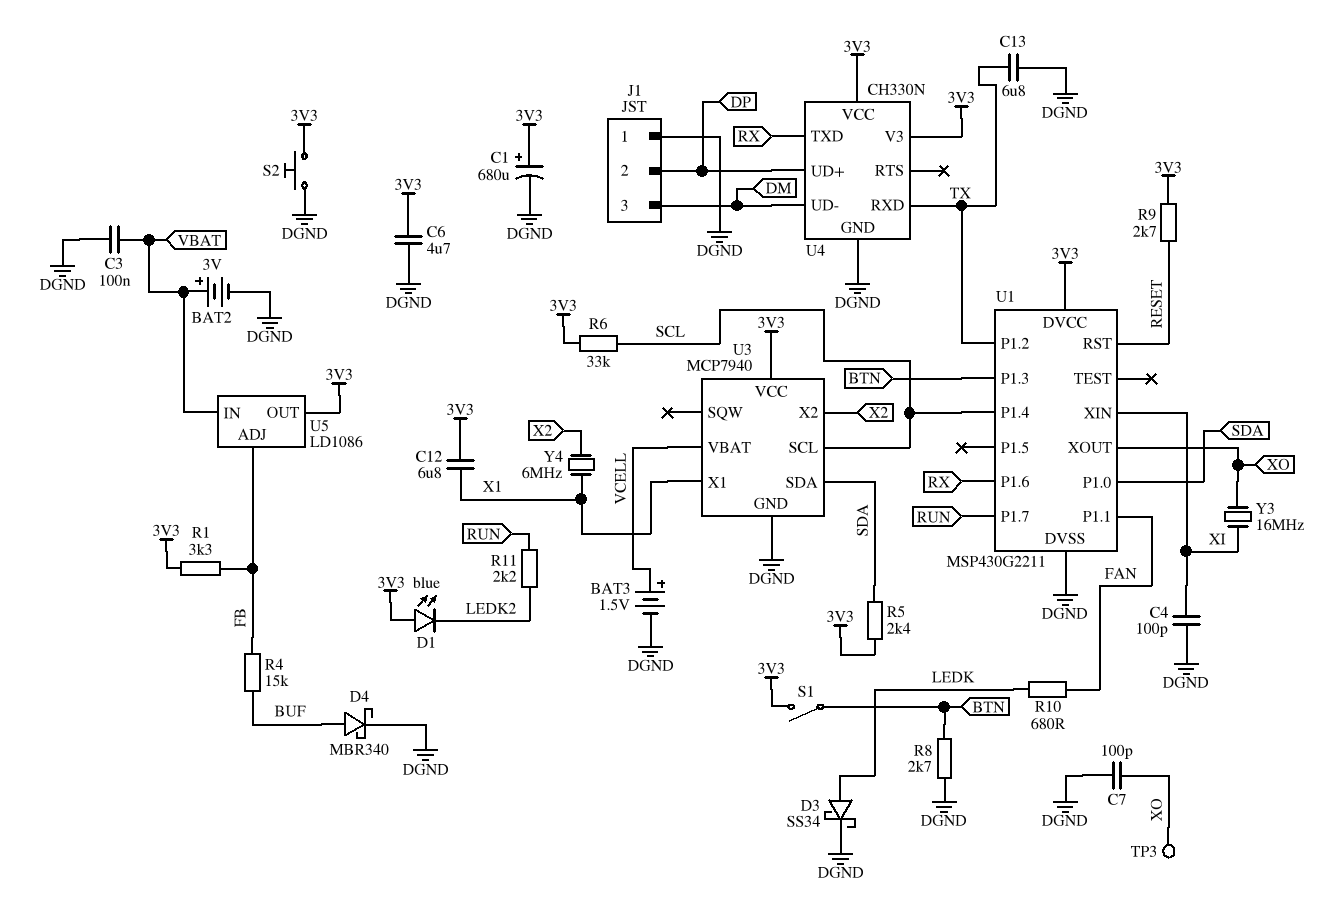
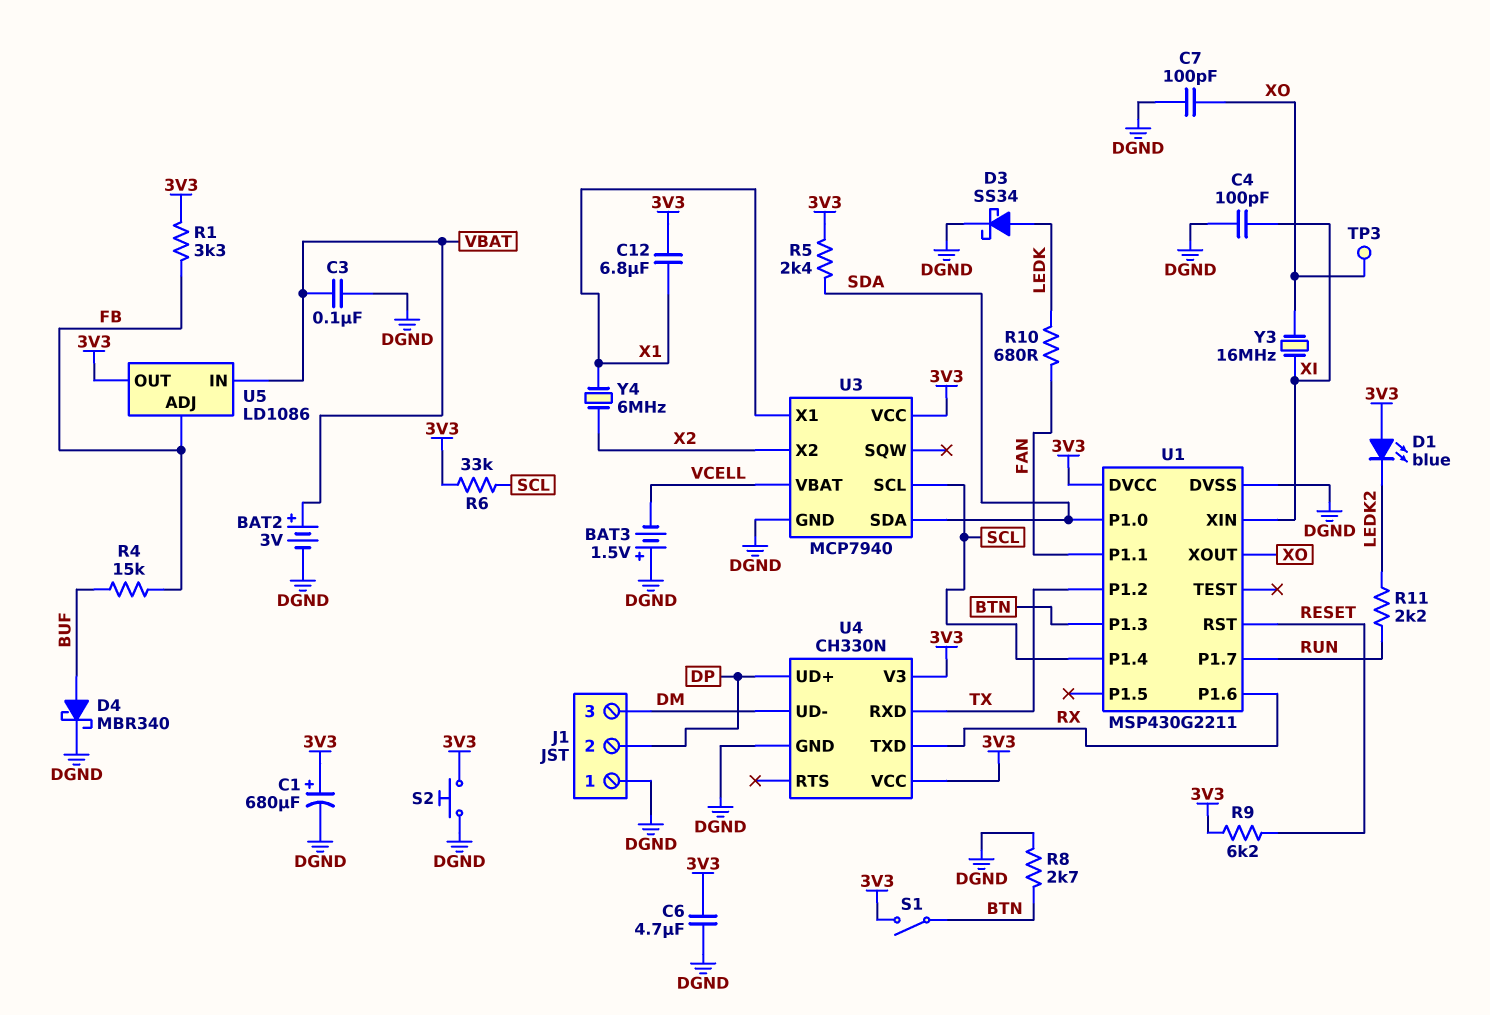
BAT3: 1.5V (plus VCELL, minus DGND) -> 1.5V (plus DGND, minus VCELL)
C13: 6.8uF (DGND, TX) -> none
R9: 2.7k (3V3, RESET) -> 6.2k (3V3, RESET)

